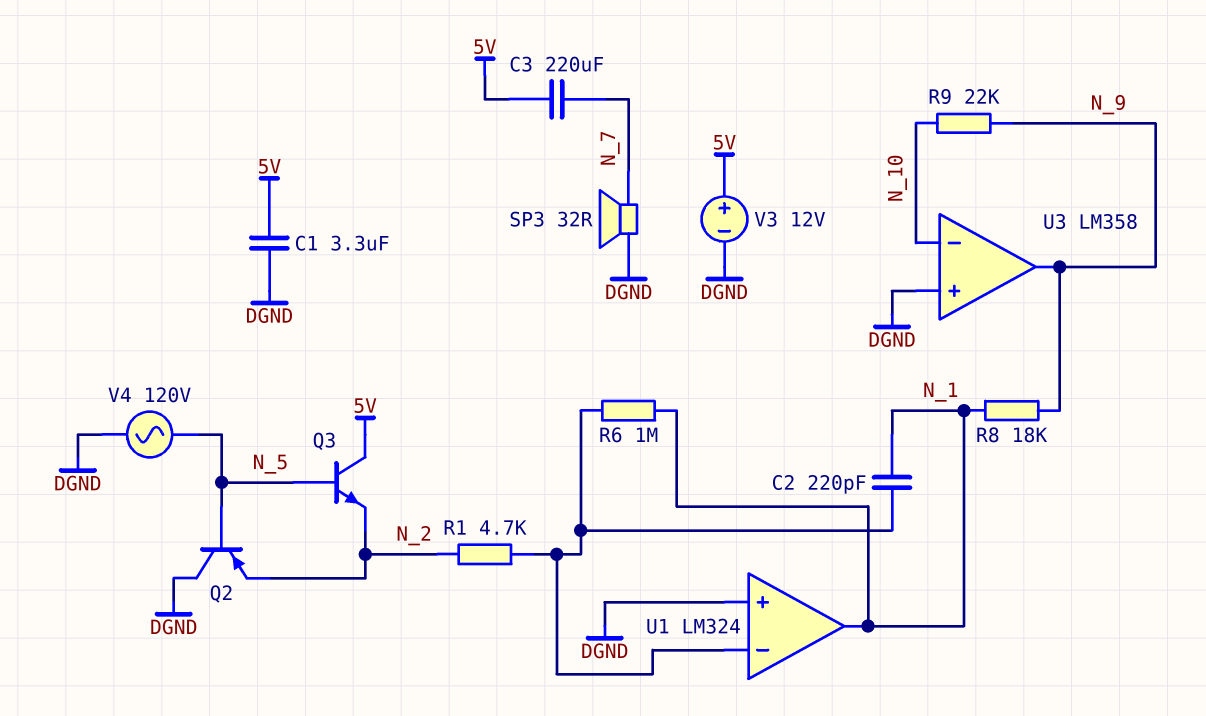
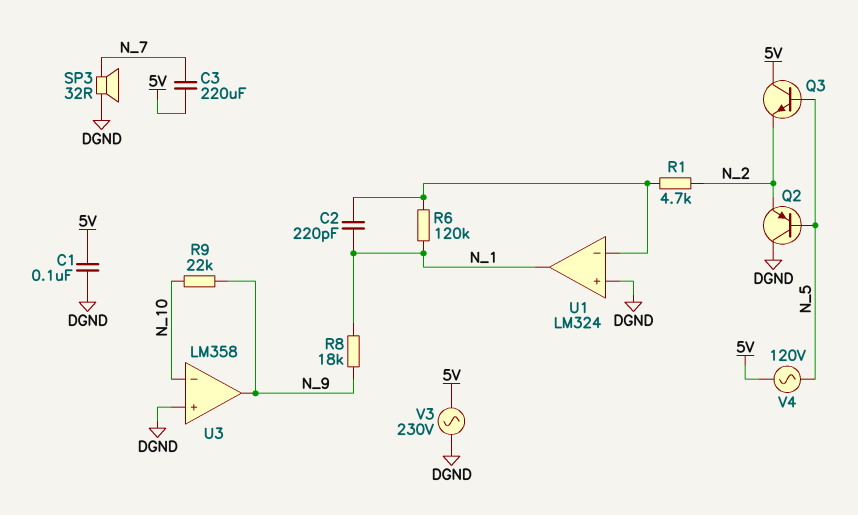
C1: 3.3uF (5V, DGND) -> 100nF (5V, DGND)
R6: 1M (N_1, U1/in-) -> 120k (N_1, U1/in-)
V3: 12V (plus 5V, minus DGND) -> AC 230V (5V, DGND)
V4: AC 120V (DGND, N_5) -> AC 120V (5V, N_5)

